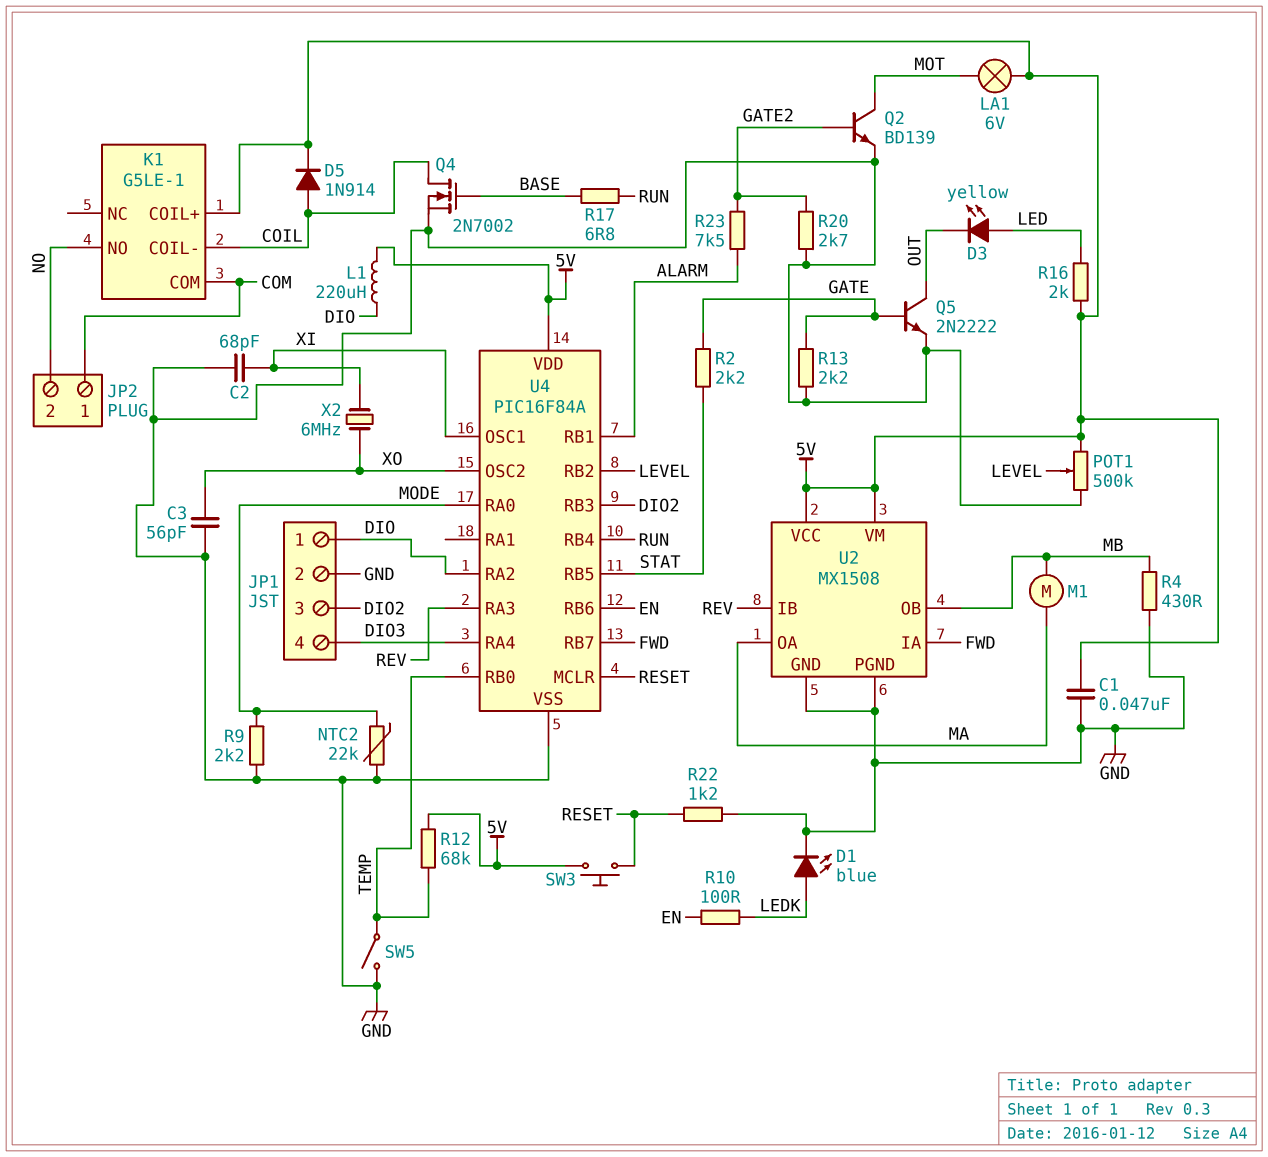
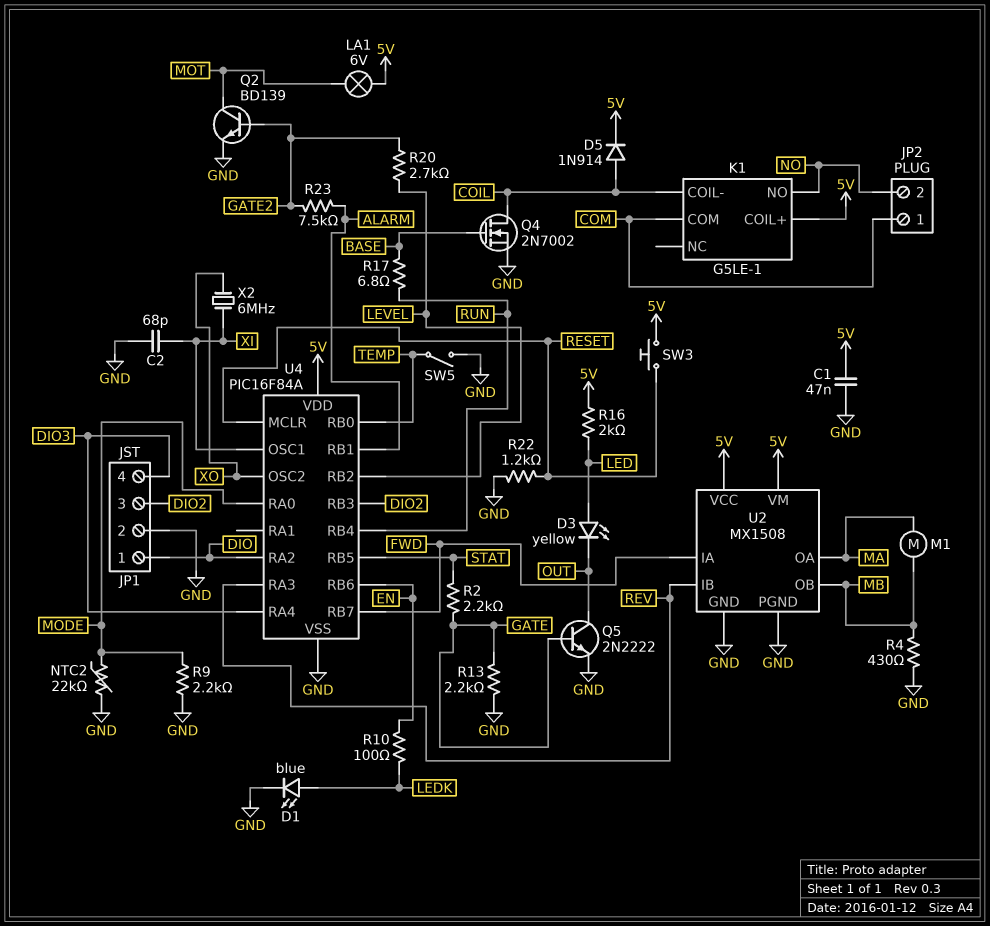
C3: 56pF (GND, XO) -> none
L1: 220uH (5V, DIO) -> none
POT1: 500k (5V, GND, wiper LEVEL) -> none
R12: 68k (5V, TEMP) -> none
R20: 2.7k (GATE2, GND) -> 2.7k (GATE2, LEVEL)

